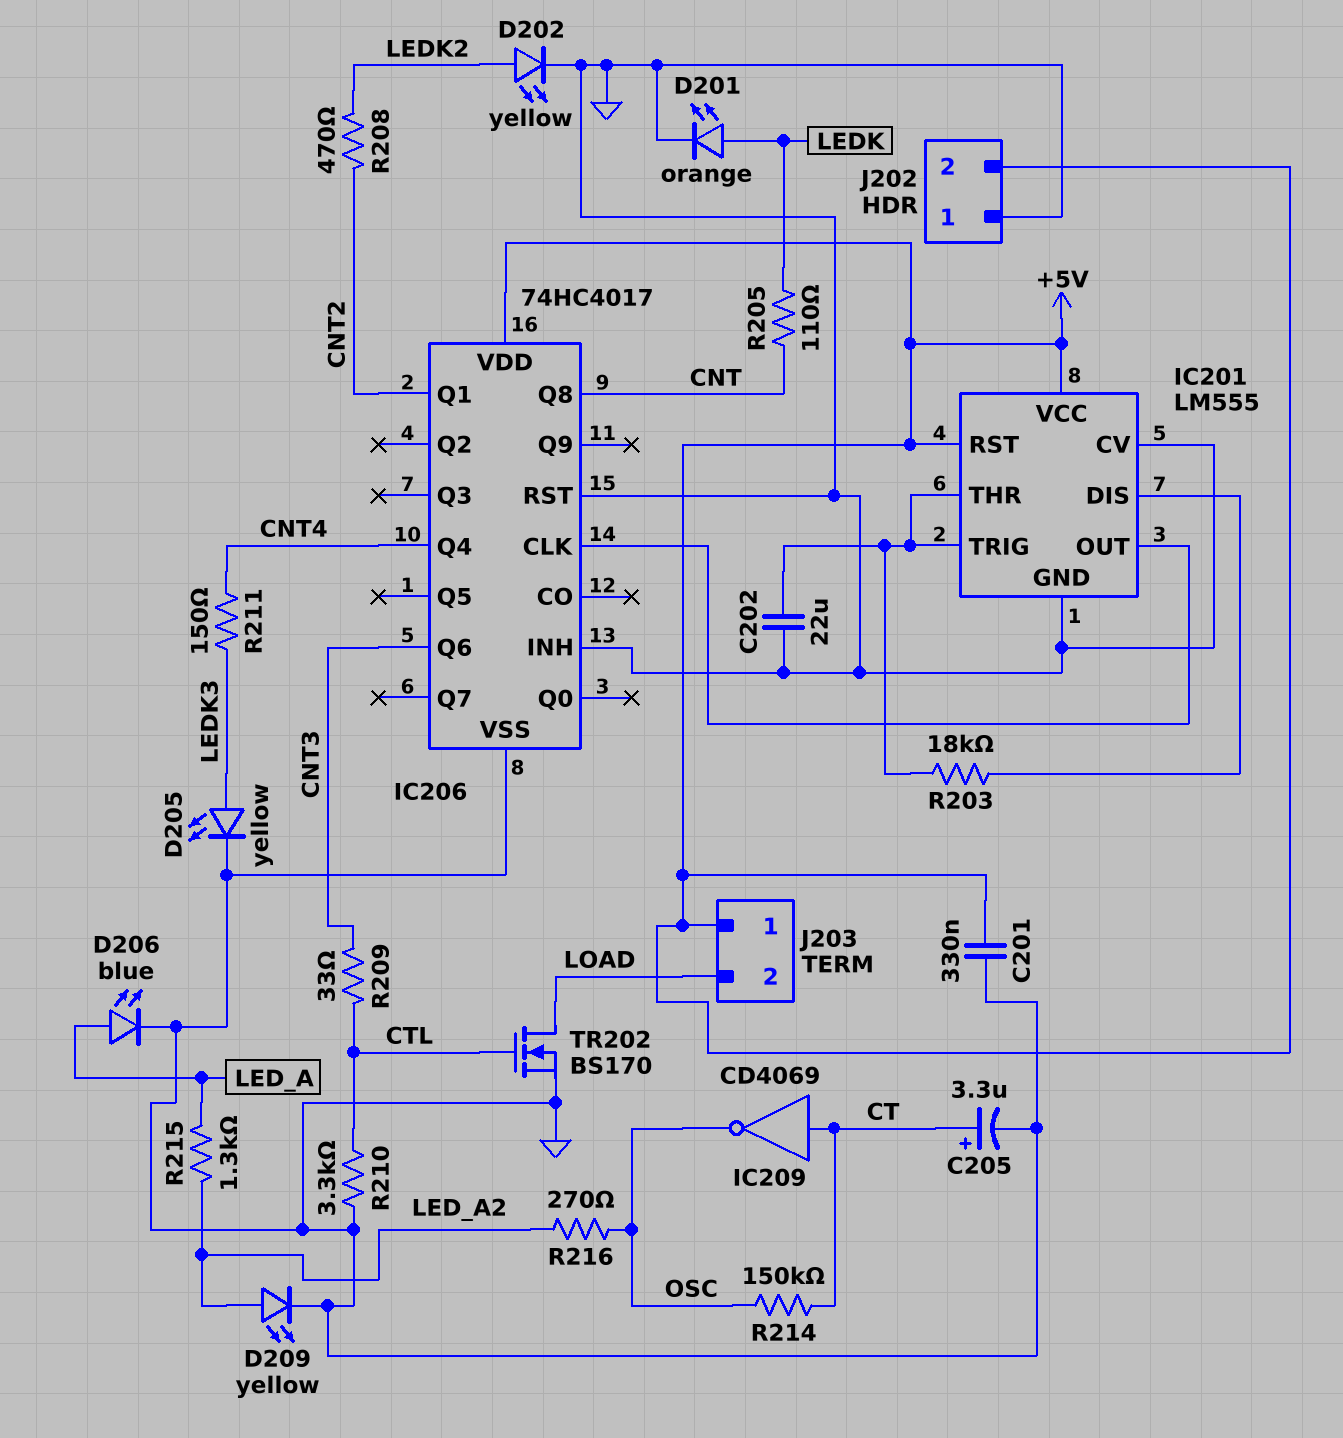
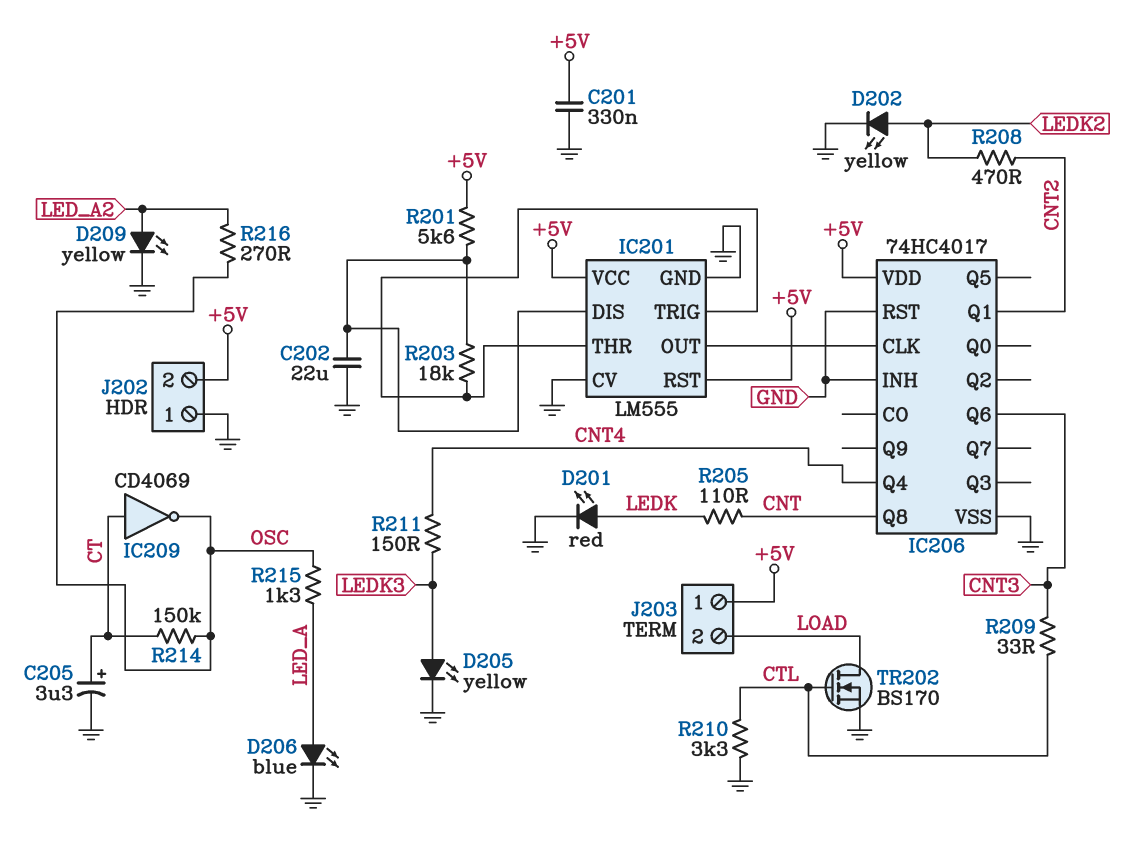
C202: 22uF (GND, IC201/THR) -> 22uF (GND, IC201/DIS)
D201: LED orange (A LEDK, K GND) -> LED red (A LEDK, K GND)
R201: none -> 5.6k (+5V, IC201/DIS)
R215: 1.3k (LED_A, LED_A2) -> 1.3k (LED_A, OSC)

